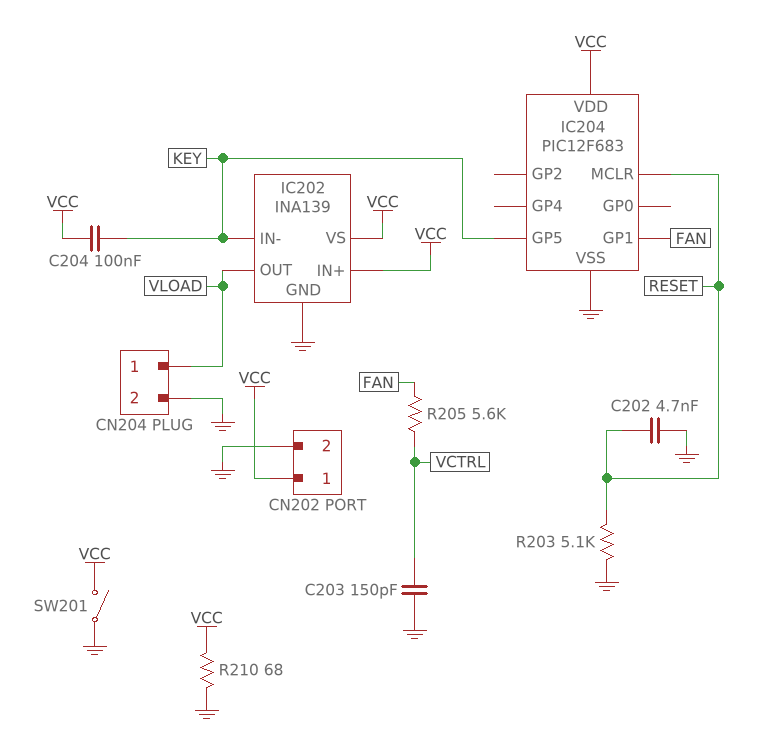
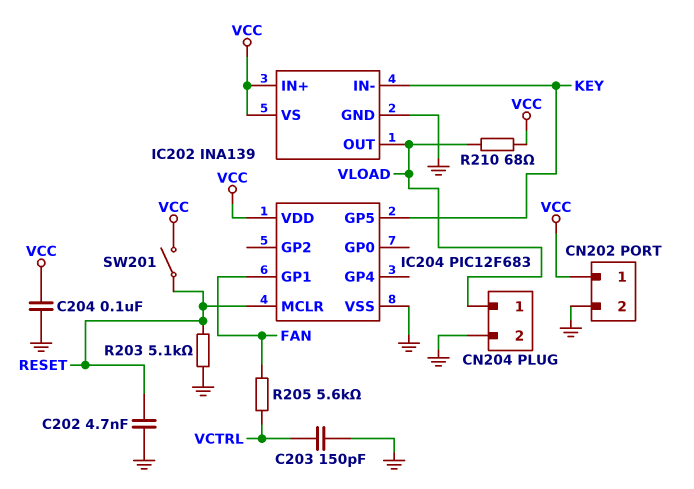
C204: 100nF (KEY, VCC) -> 100nF (GND, VCC)
R210: 68 (GND, VCC) -> 68 (VCC, VLOAD)
SW201: switch (GND, VCC) -> switch (RESET, VCC)

